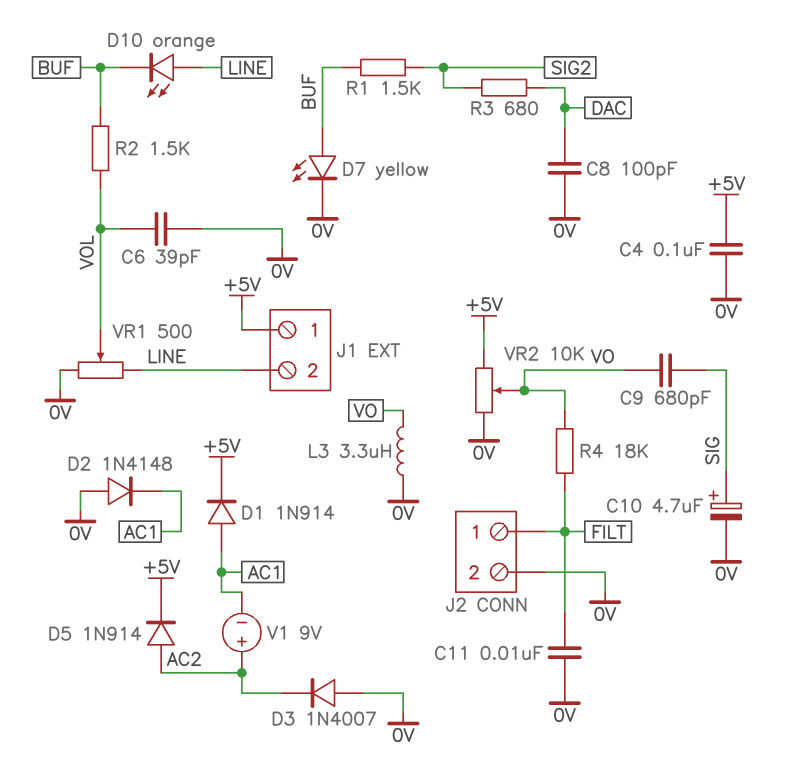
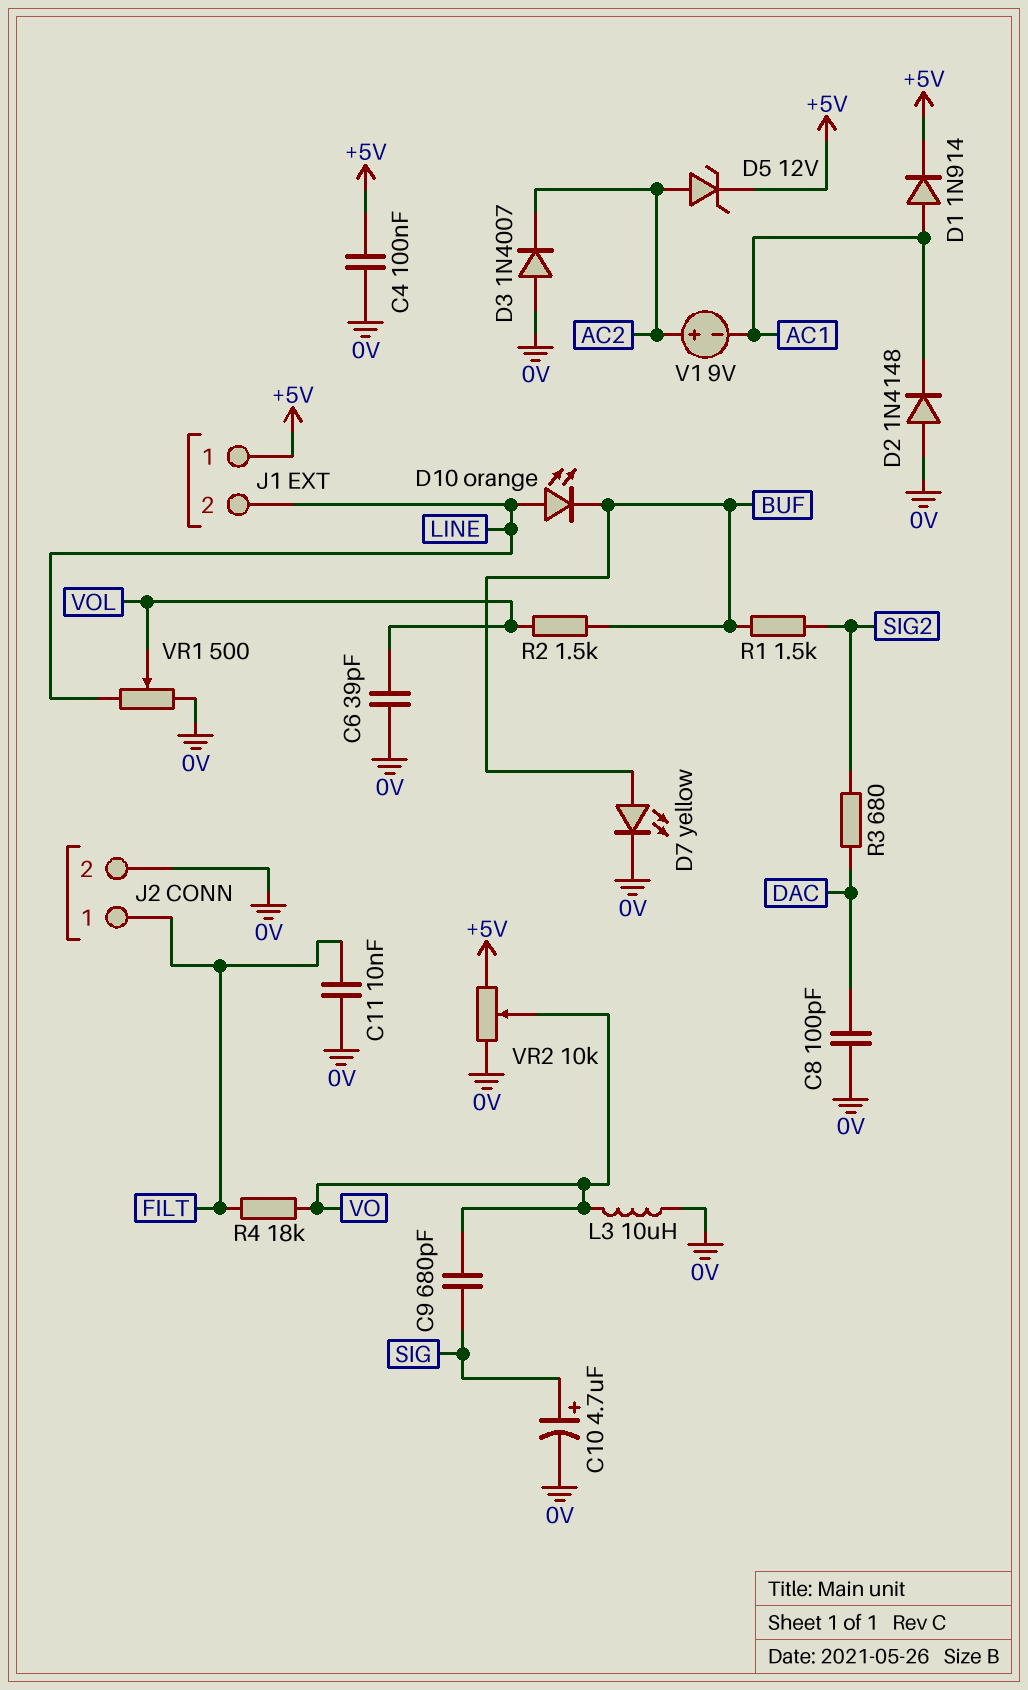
D5: diode 1N914 (A AC2, K +5V) -> zener 12V (A AC2, K +5V)
L3: 3.3uH (0V, VO) -> 10uH (0V, VO)

